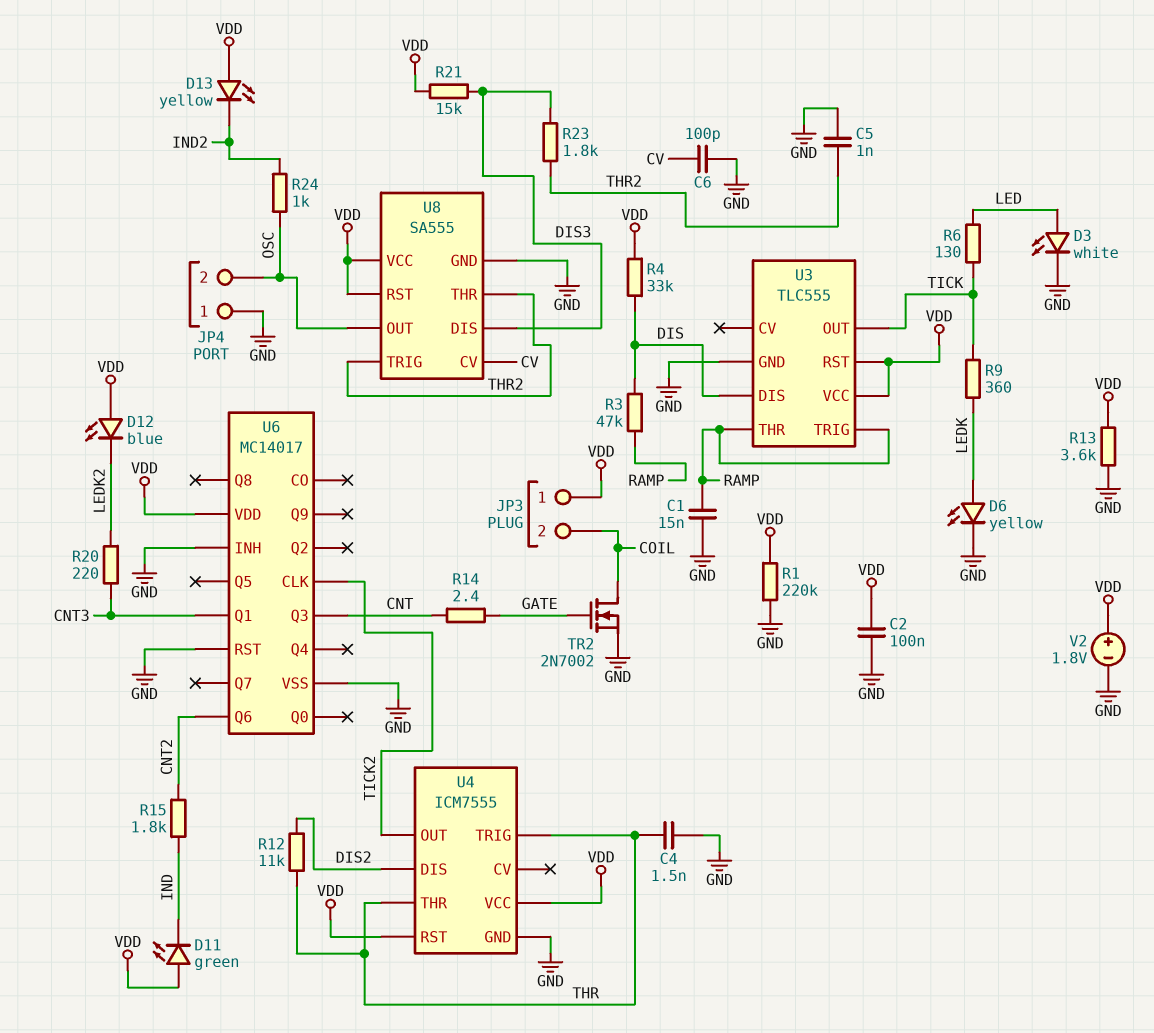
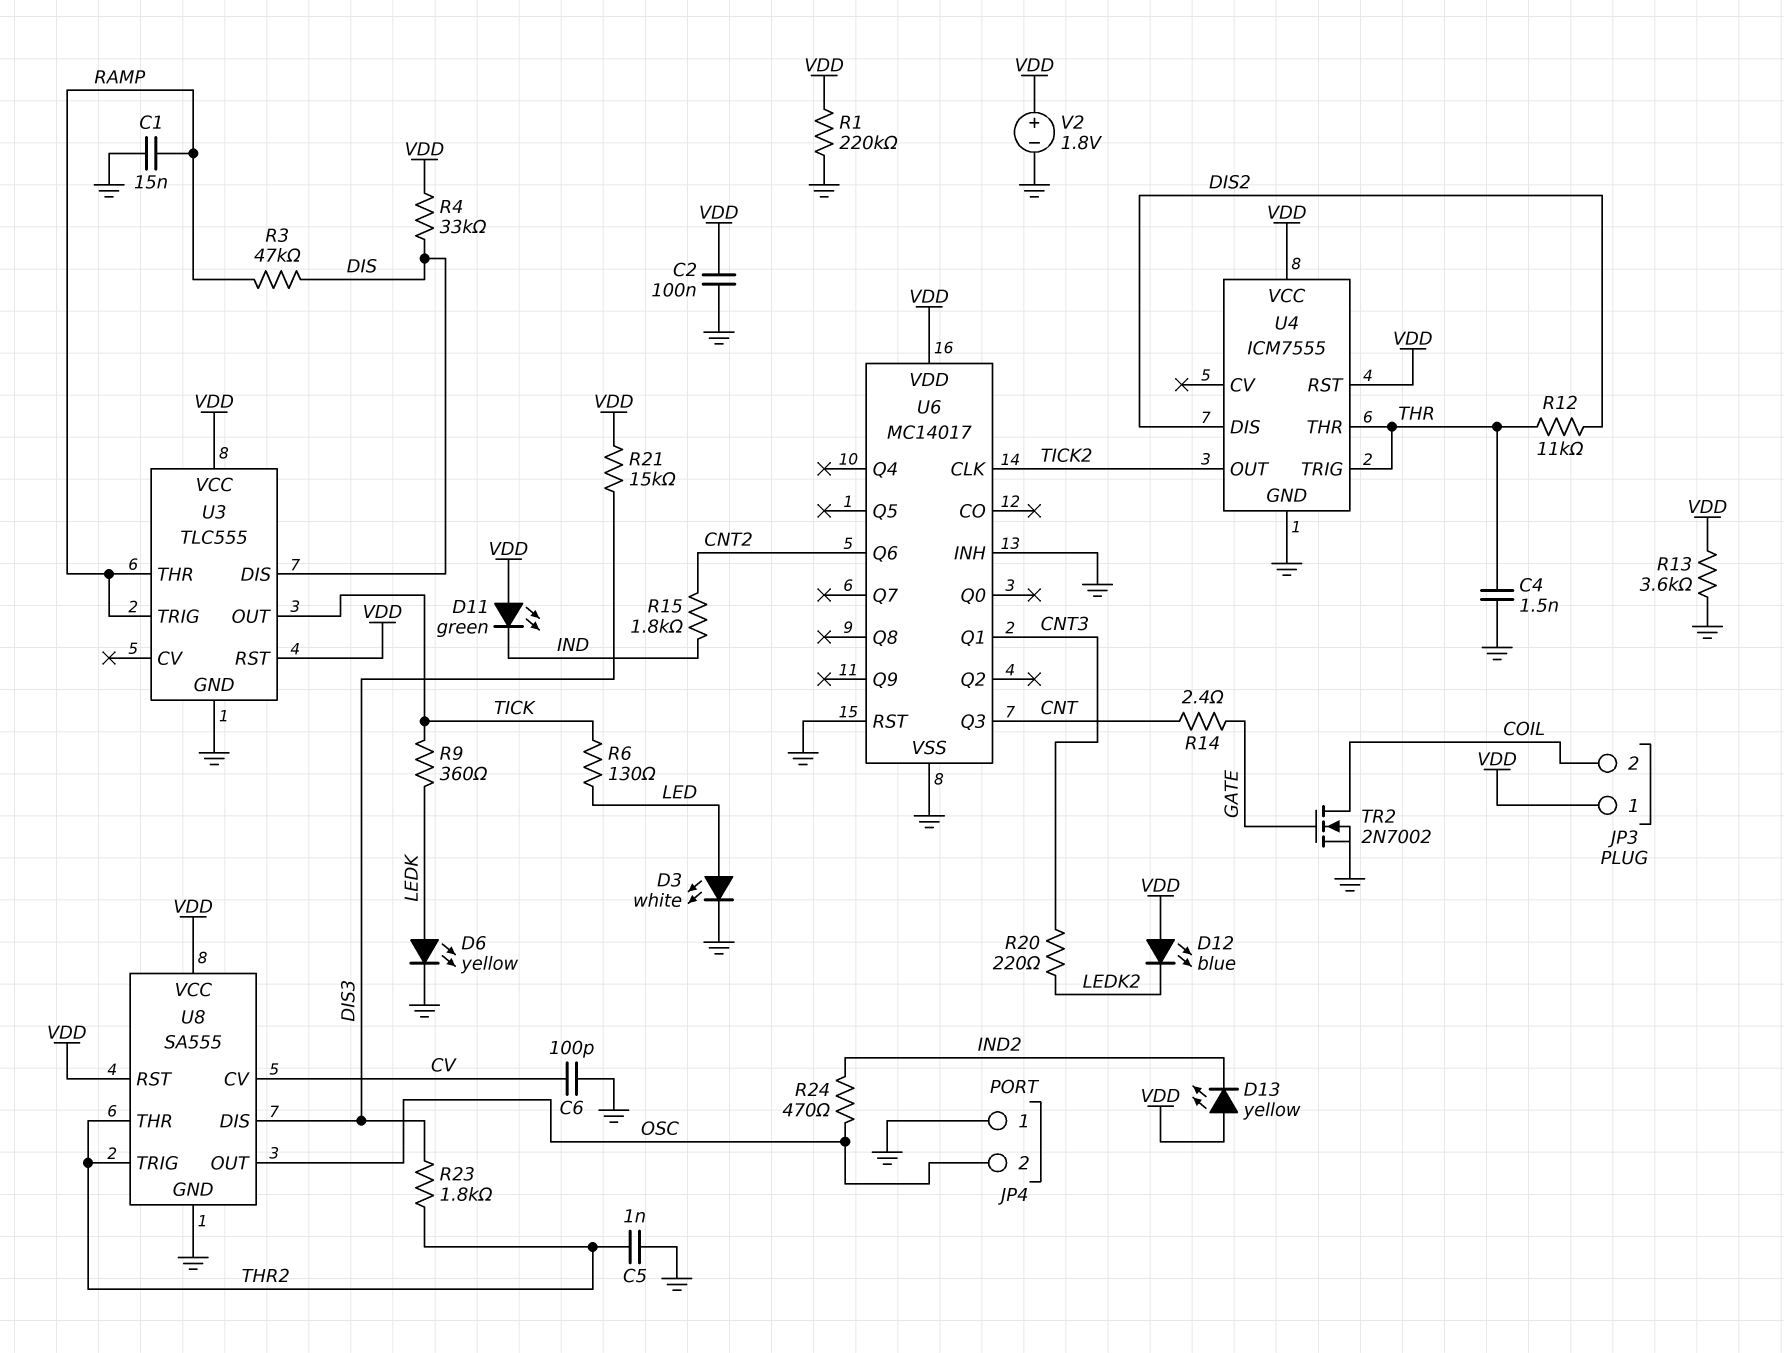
R24: 1k (IND2, OSC) -> 470 (IND2, OSC)

